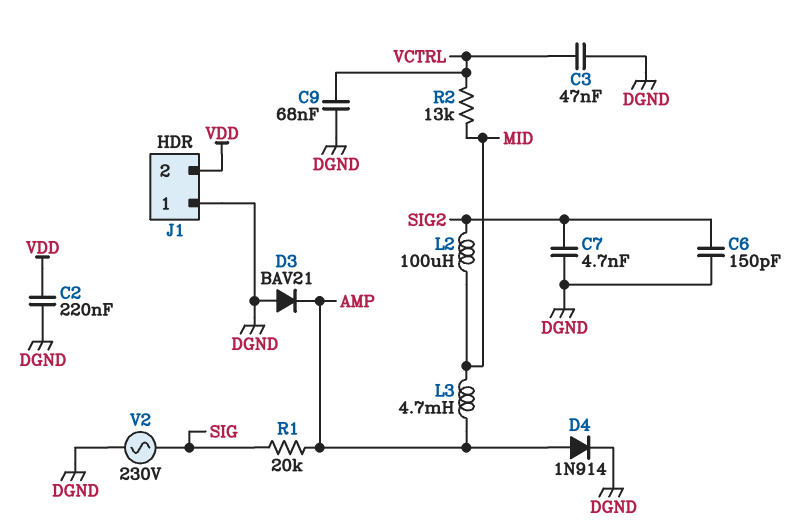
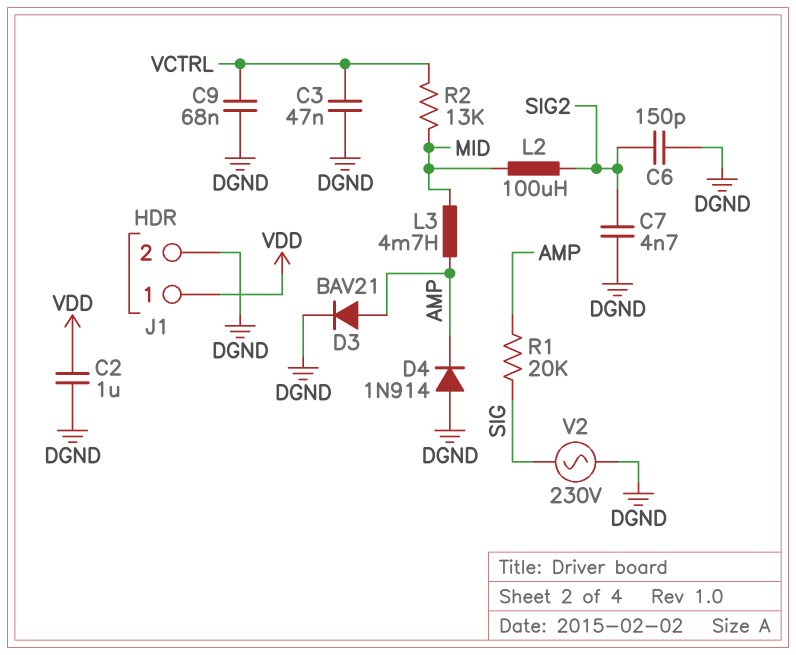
C2: 220nF (DGND, VDD) -> 1uF (DGND, VDD)
D3: diode BAV21 (A DGND, K AMP) -> diode BAV21 (A AMP, K DGND)
D4: diode 1N914 (A AMP, K DGND) -> diode 1N914 (A DGND, K AMP)
J1 pin 1: DGND -> VDD
J1 pin 2: VDD -> DGND

